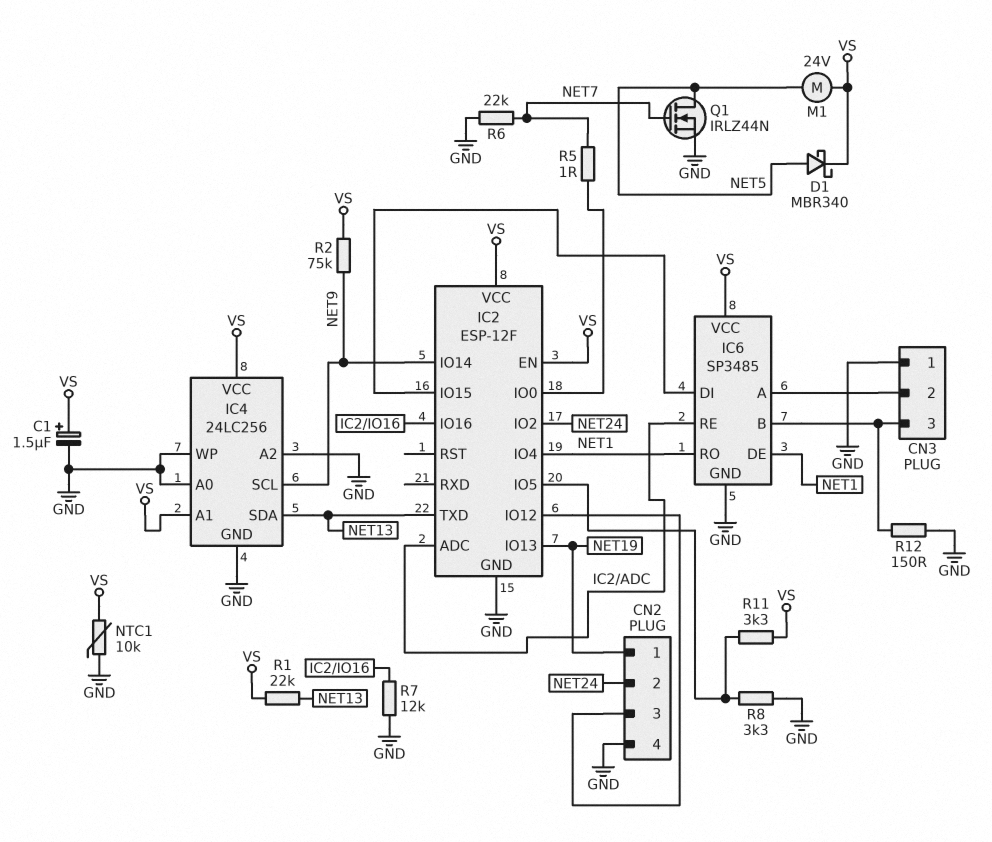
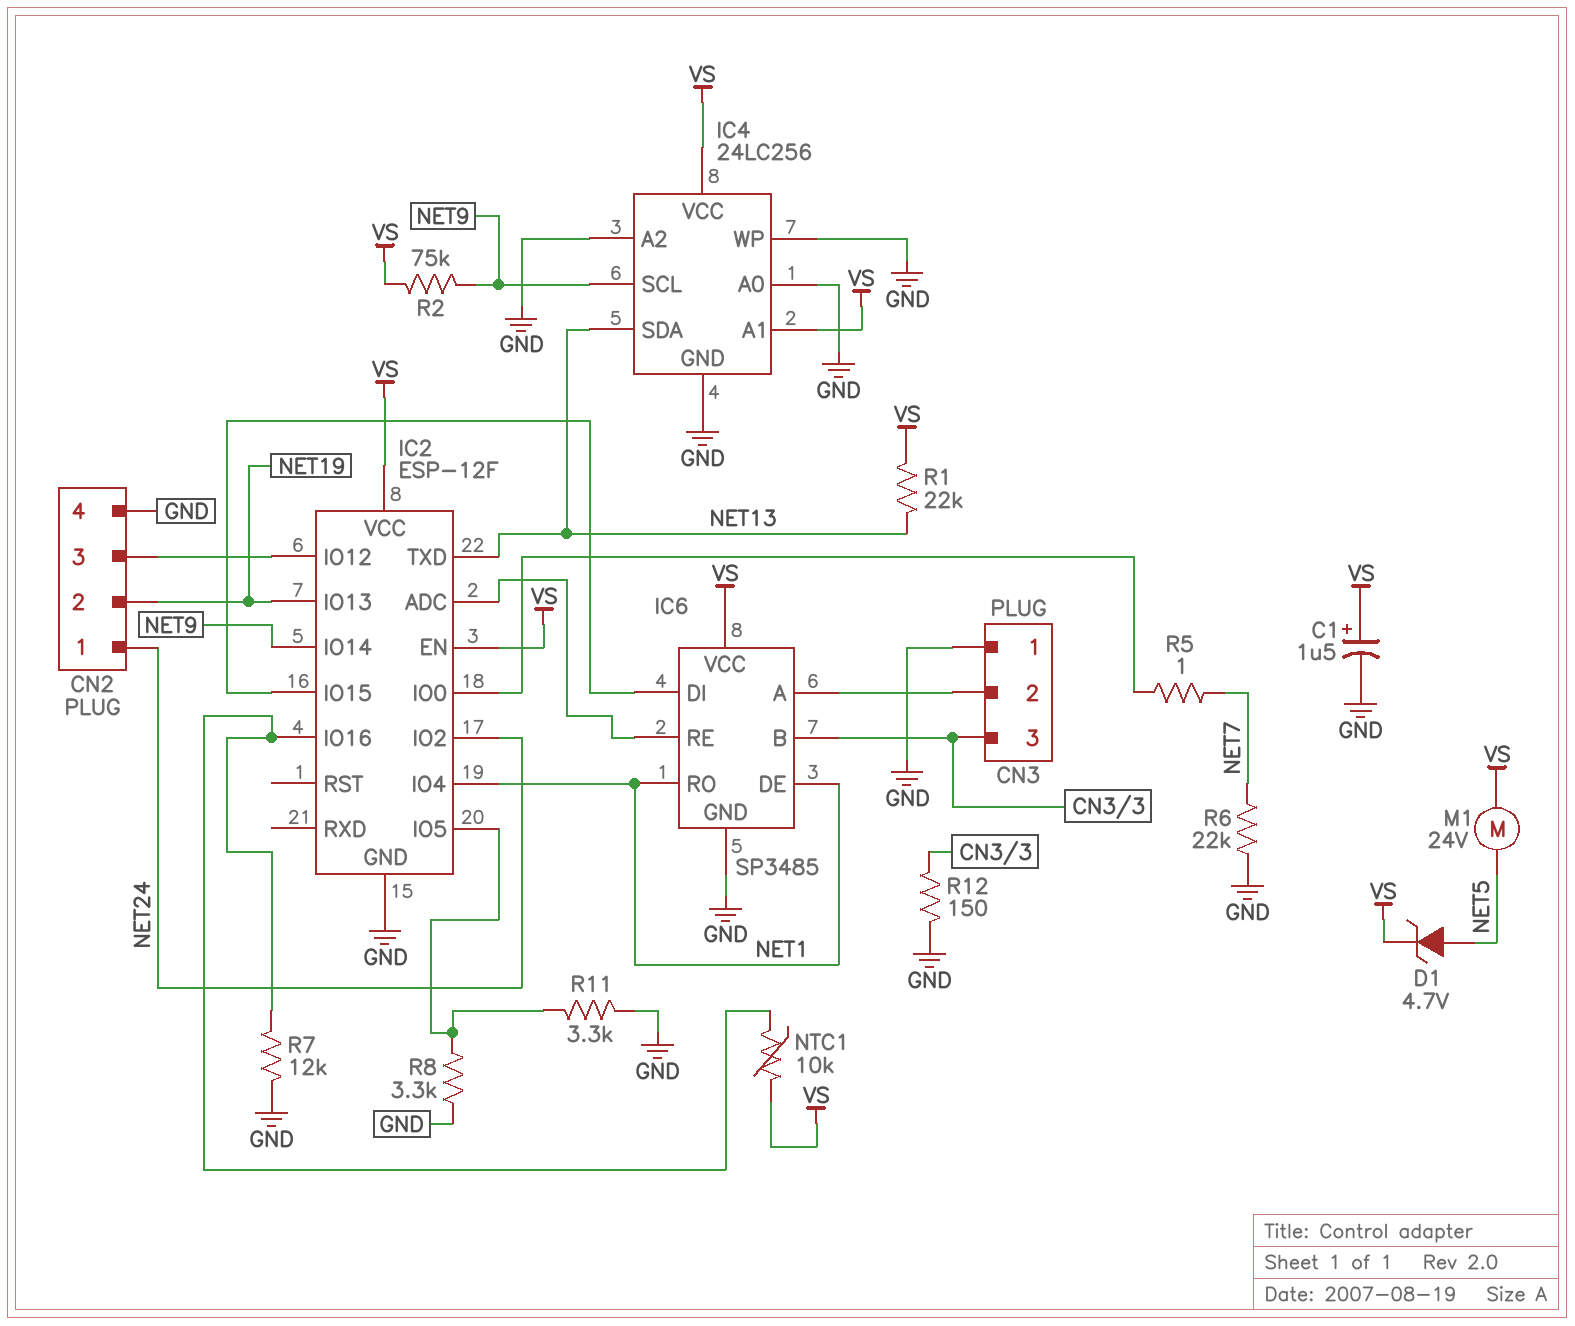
CN2 pin 1: NET19 -> NET24
CN2 pin 2: NET24 -> NET19
D1: schottky MBR340 (A NET5, K VS) -> zener 4.7V (A NET5, K VS)
NTC1: 10k (GND, VS) -> 10k (IC2/IO16, VS)
Q1: NMOS IRLZ44N (G NET7, D NET5, S GND) -> none
R11: 3.3k (IC2/IO5, VS) -> 3.3k (GND, IC2/IO5)

